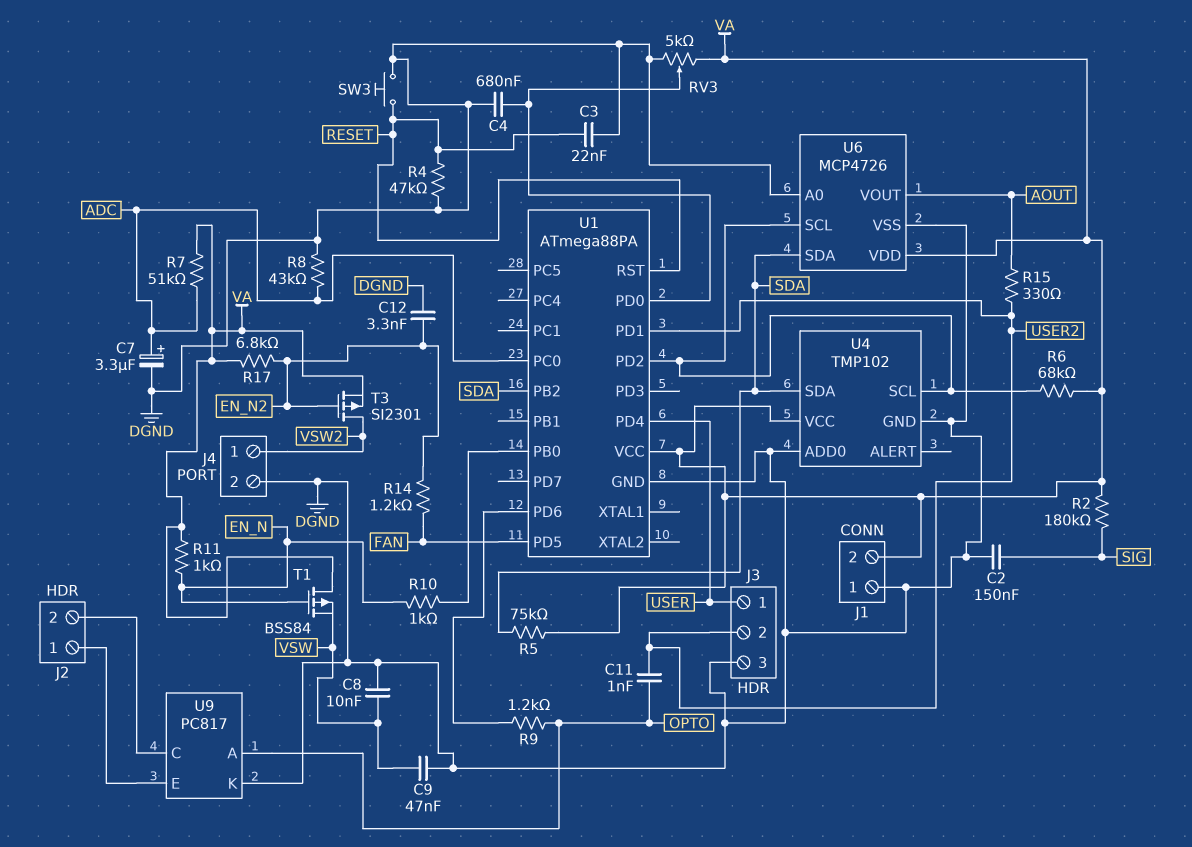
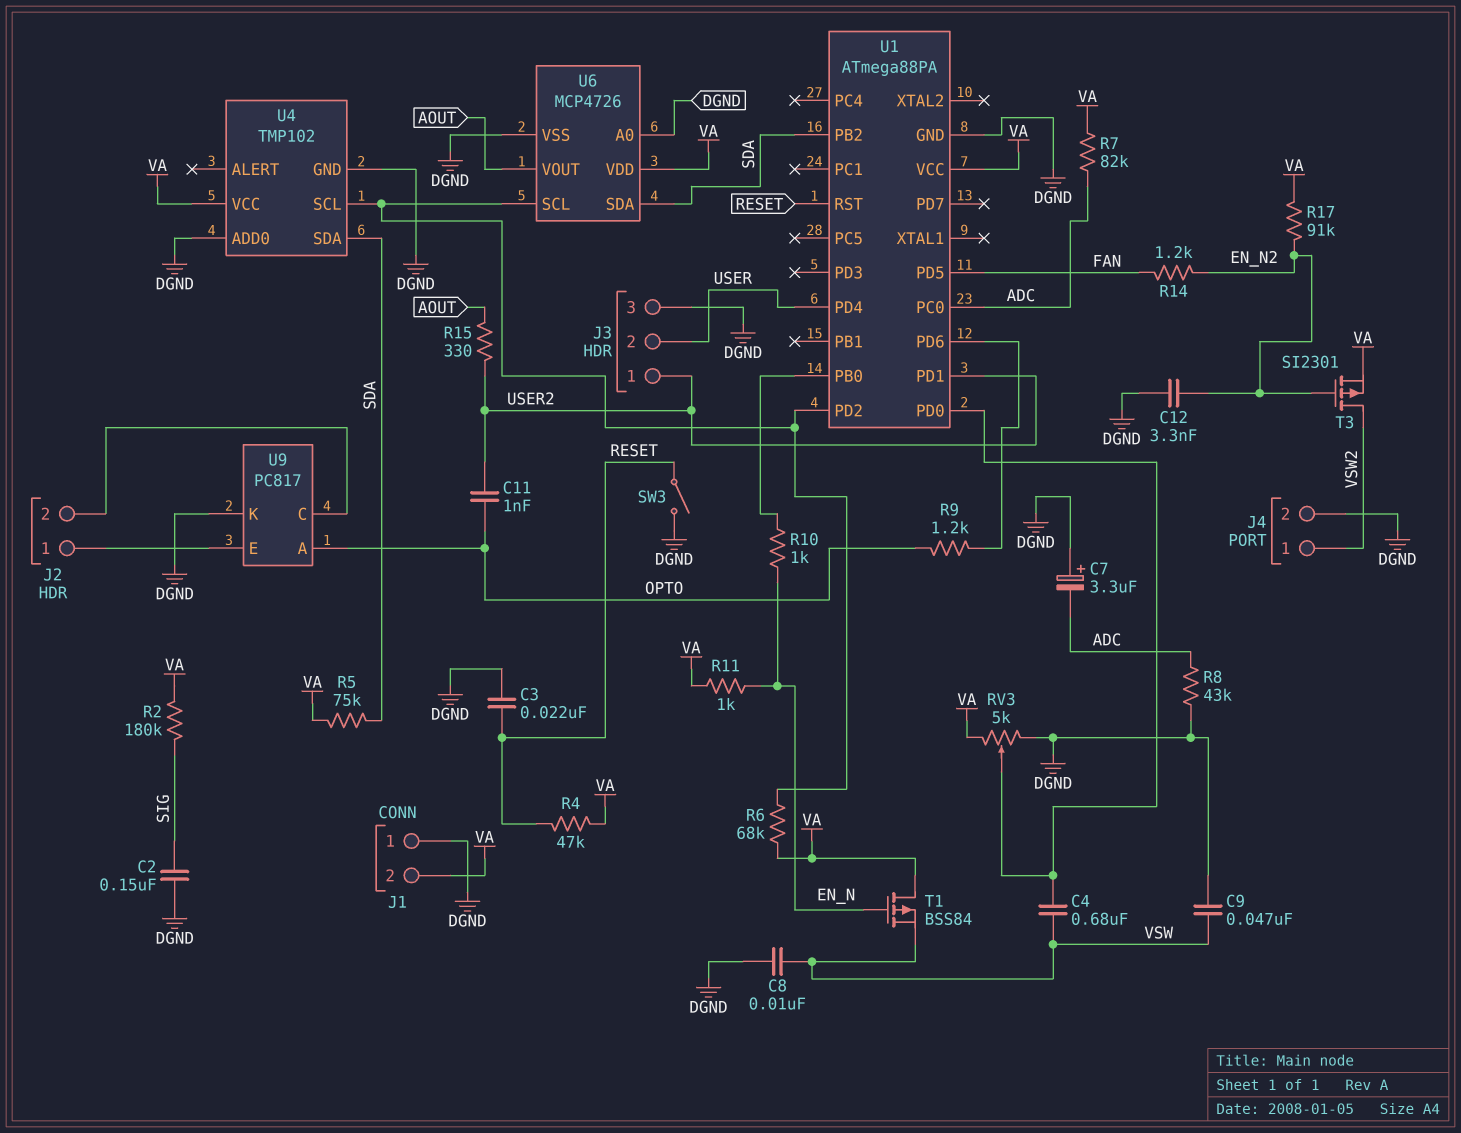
C4: 680nF (DGND, U1/PD0) -> 680nF (U1/PD0, VSW)
C7: 3.3uF (plus ADC, minus DGND) -> 3.3uF (plus DGND, minus ADC)
J3 pin 1: USER -> USER2
J3 pin 2: USER2 -> USER
R4: 47k (DGND, RESET) -> 47k (RESET, VA)
R7: 51k (ADC, VA) -> 82k (ADC, VA)
R17: 6.8k (EN_N2, VA) -> 91k (EN_N2, VA)
SW3: button (DGND, RESET) -> switch (DGND, RESET)

